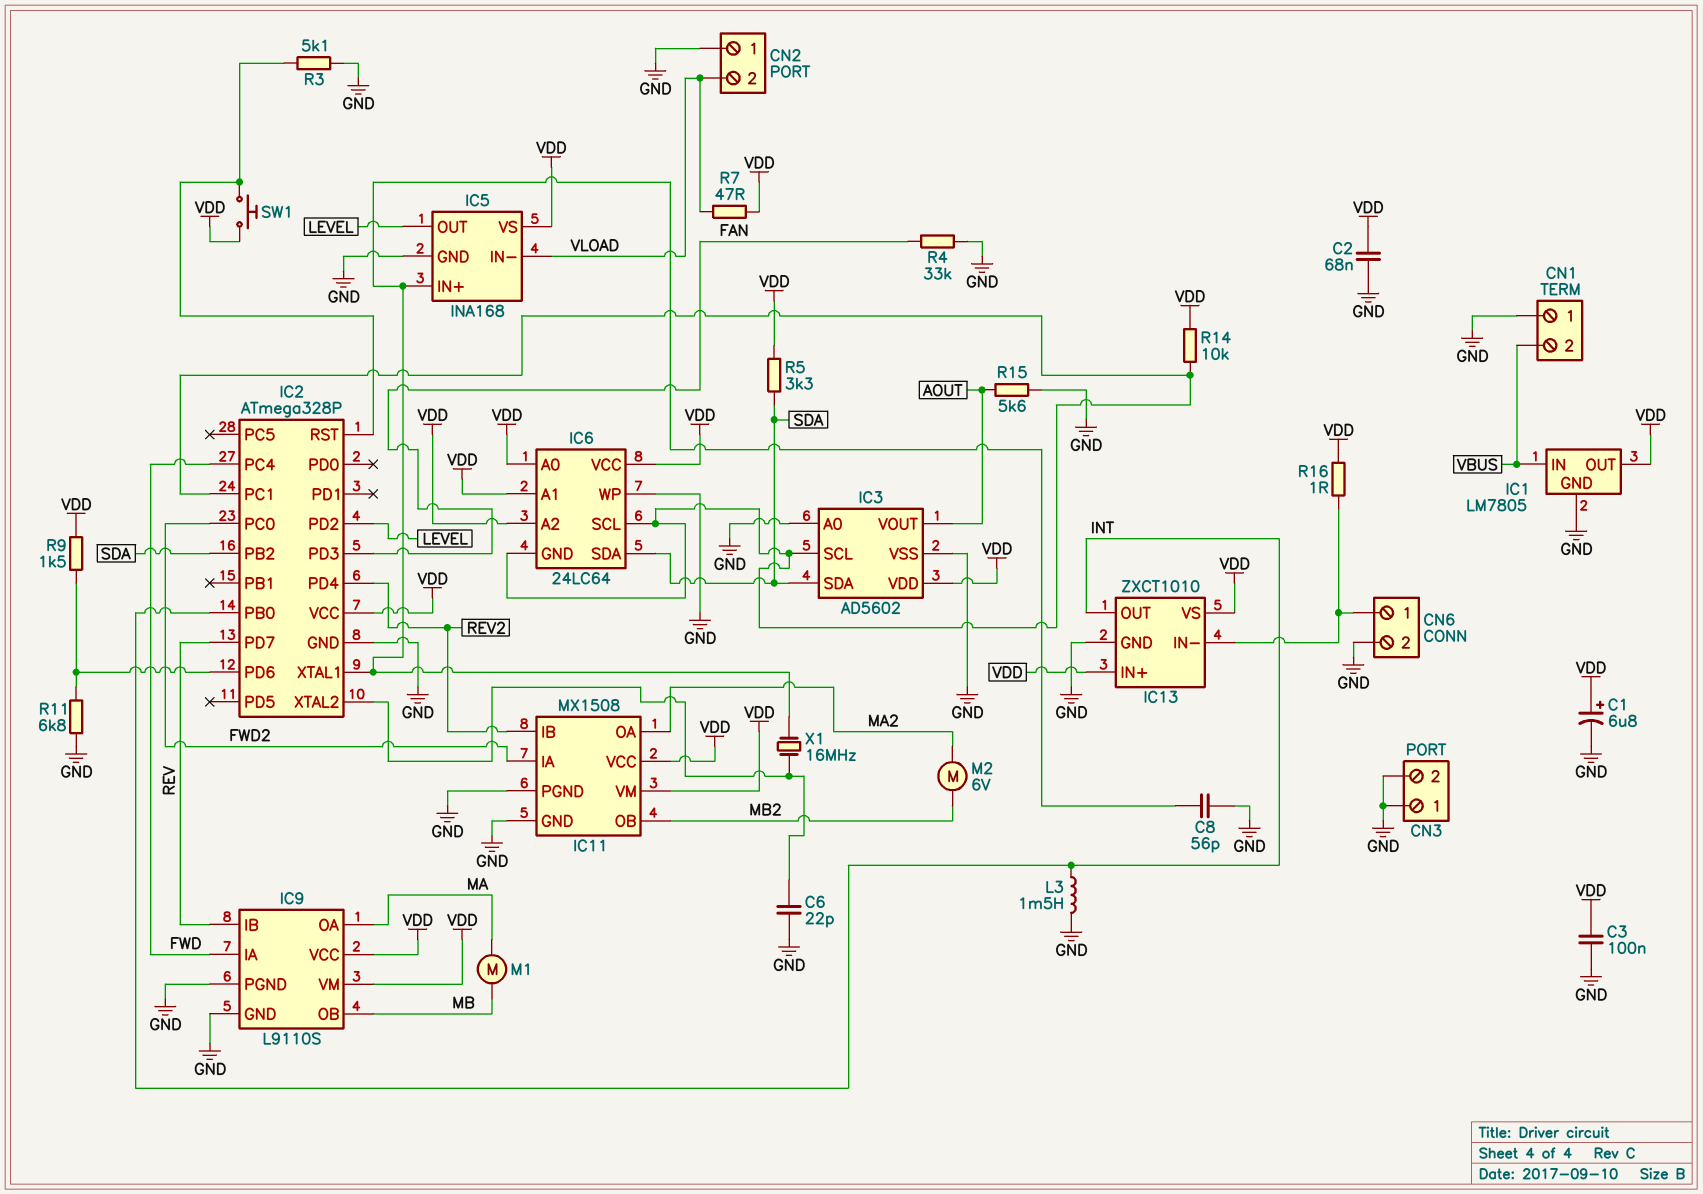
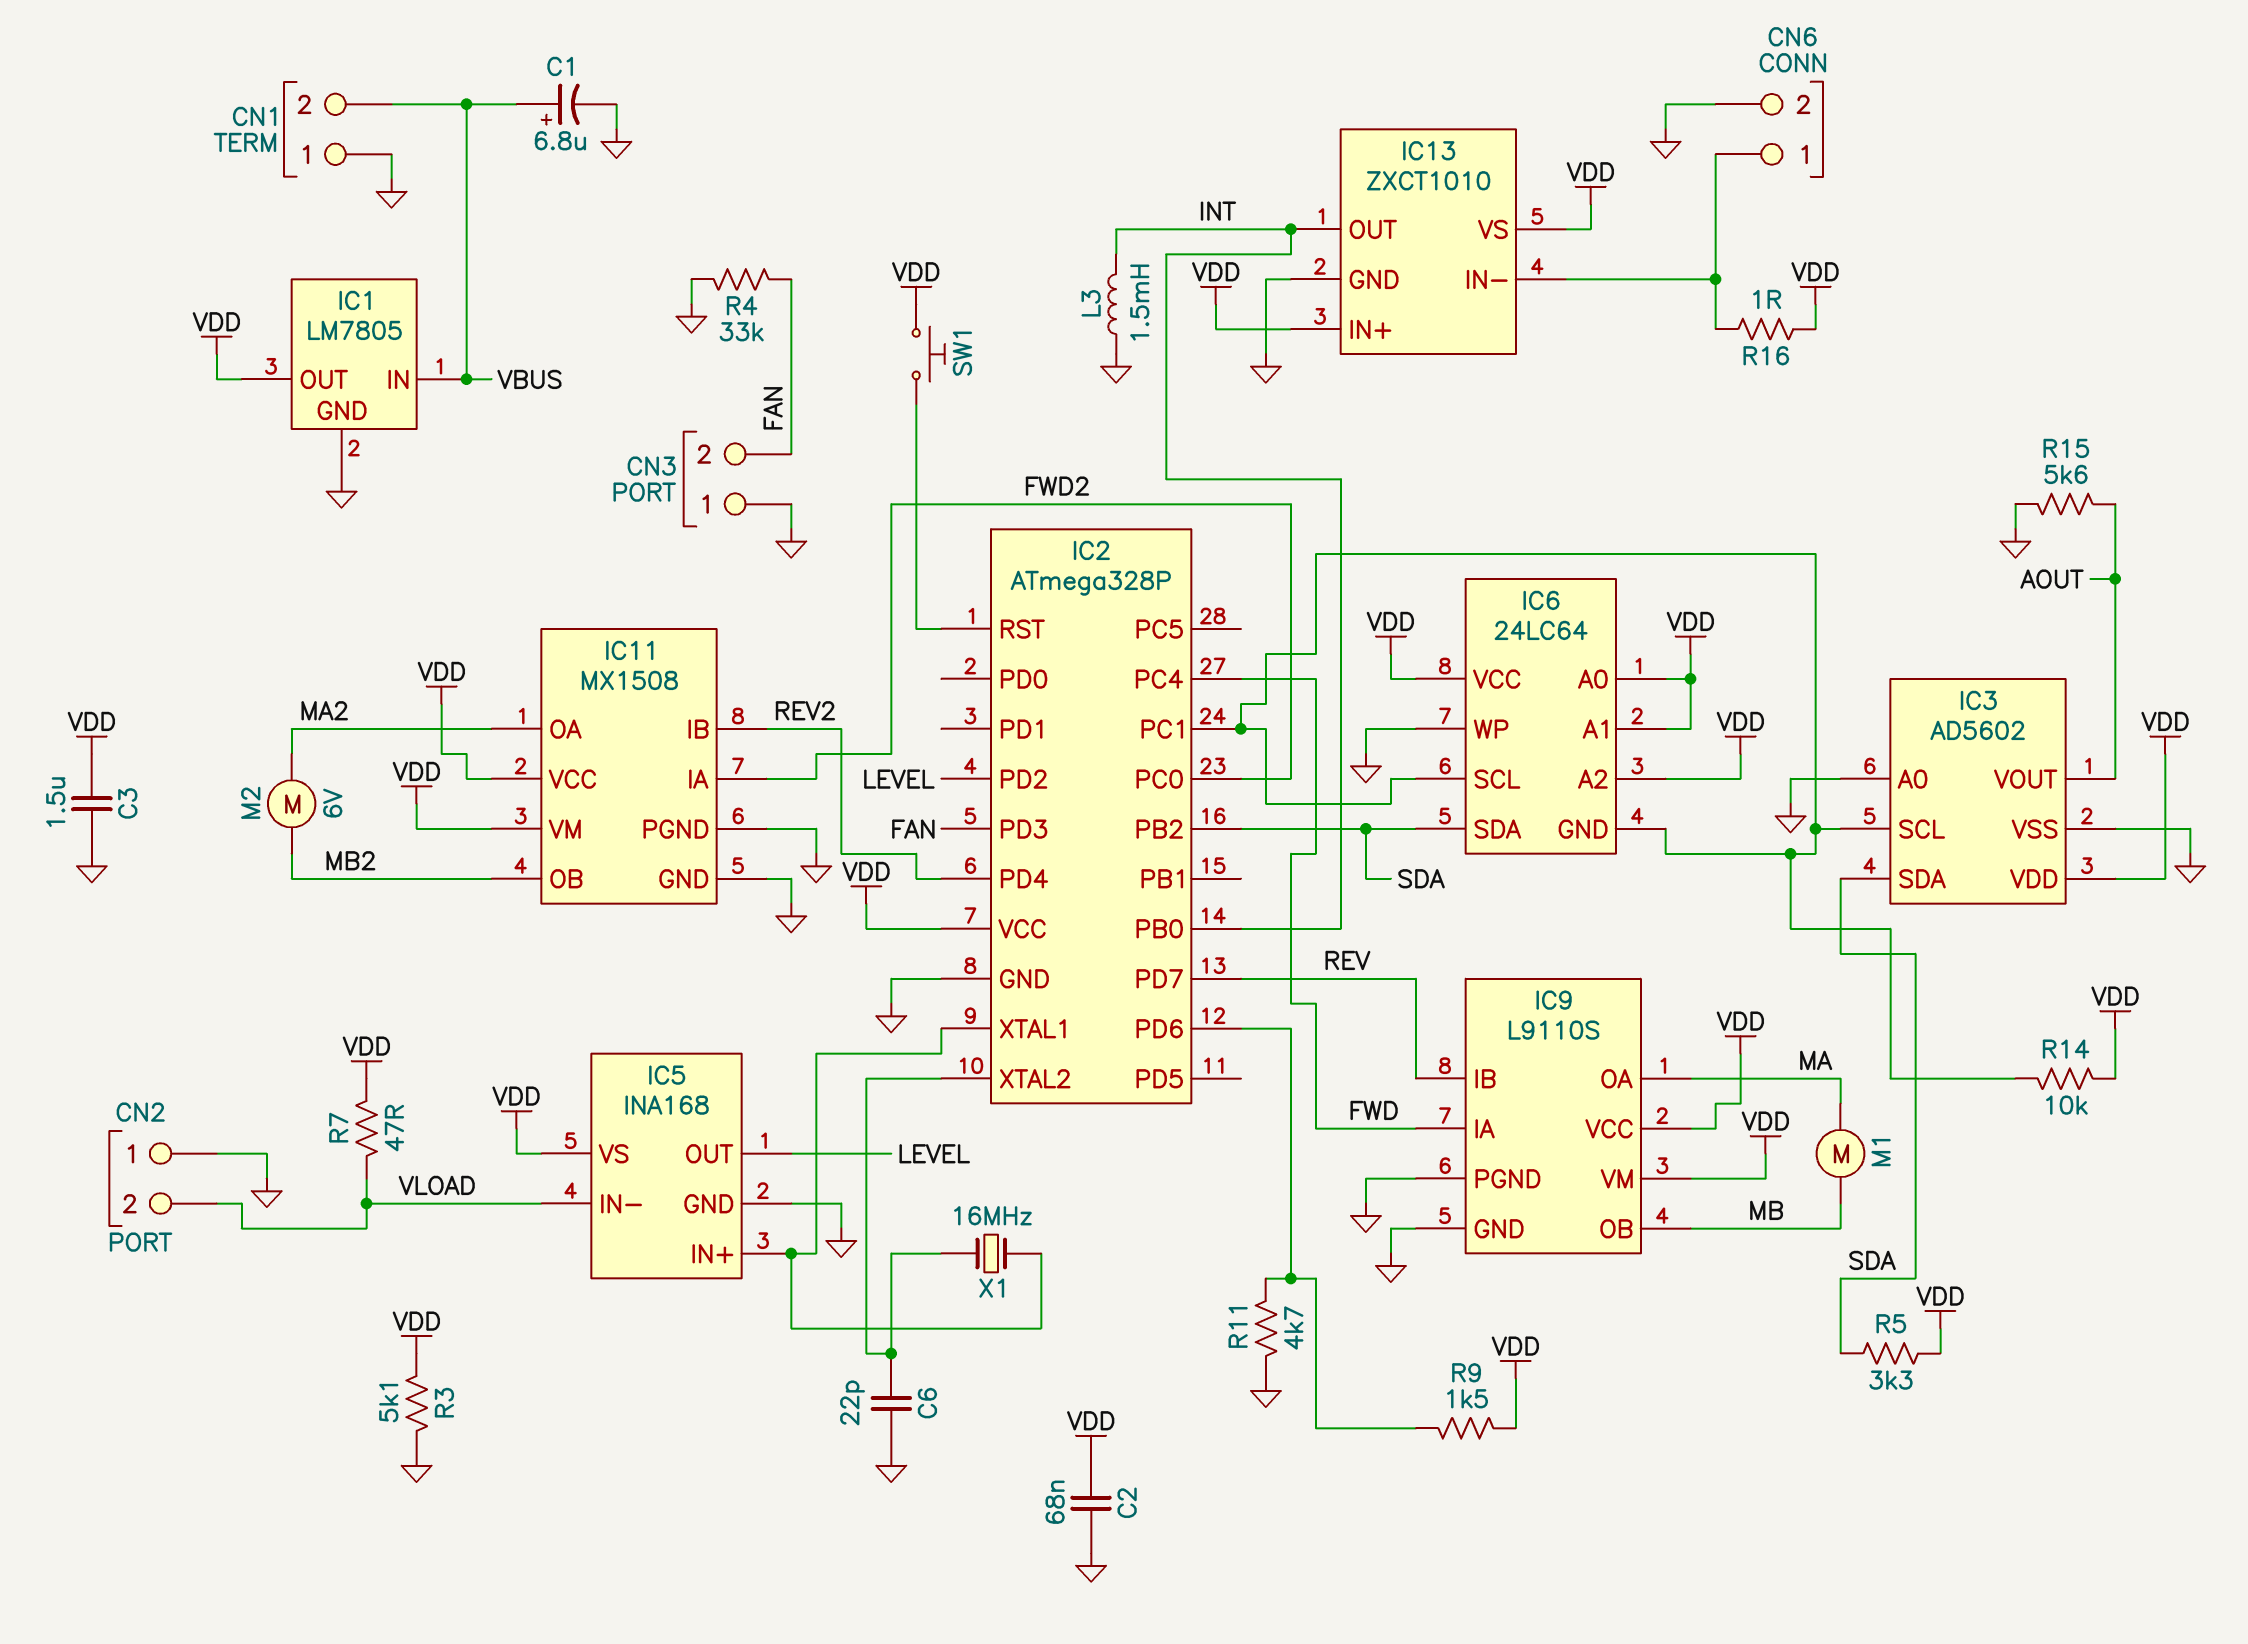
C1: 6.8uF (plus VDD, minus GND) -> 6.8uF (plus VBUS, minus GND)
C3: 100nF (GND, VDD) -> 1.5uF (GND, VDD)
C8: 56pF (GND, IC2/XTAL1) -> none
CN3 pin 2: GND -> FAN
R3: 5.1k (GND, IC2/RST) -> 5.1k (GND, VDD)
R11: 6.8k (GND, IC2/PD6) -> 4.7k (GND, IC2/PD6)

